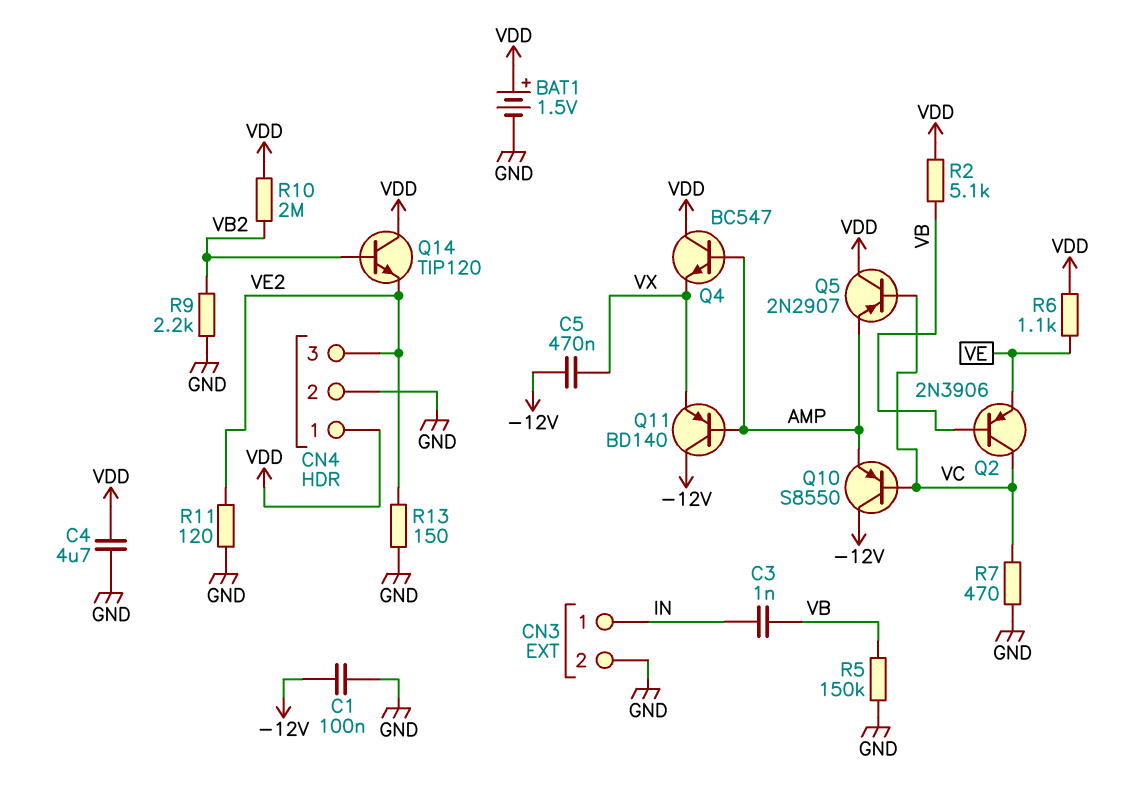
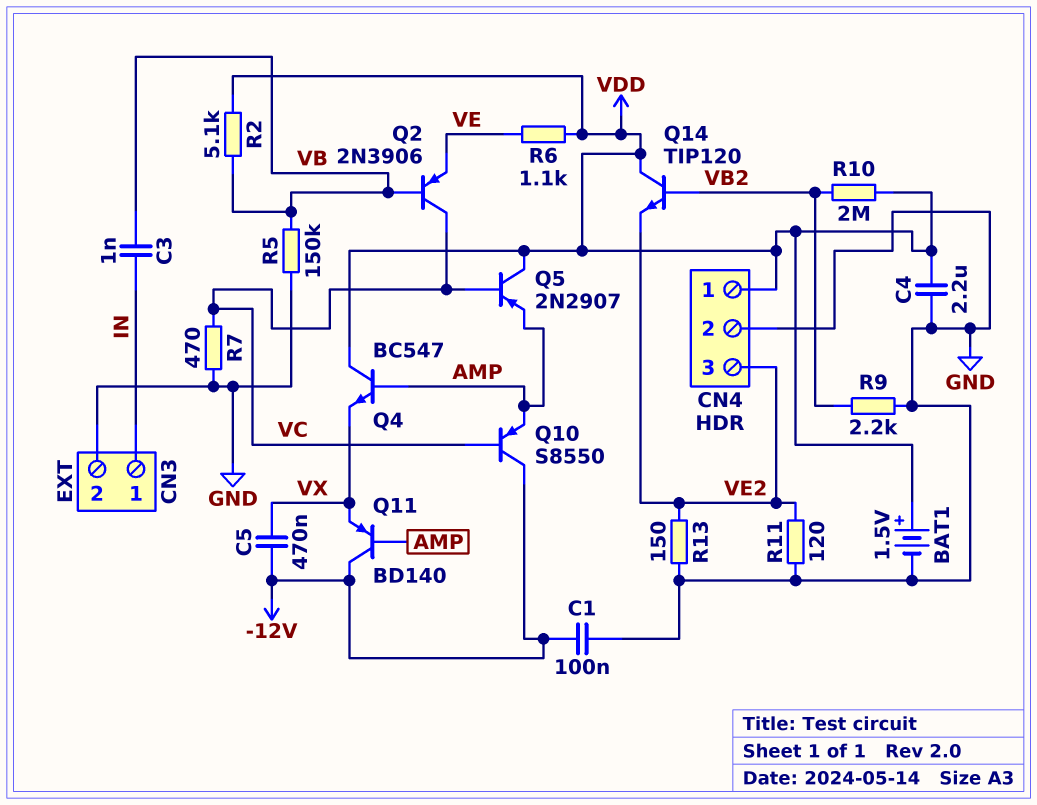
C4: 4.7uF (GND, VDD) -> 2.2uF (GND, VDD)

